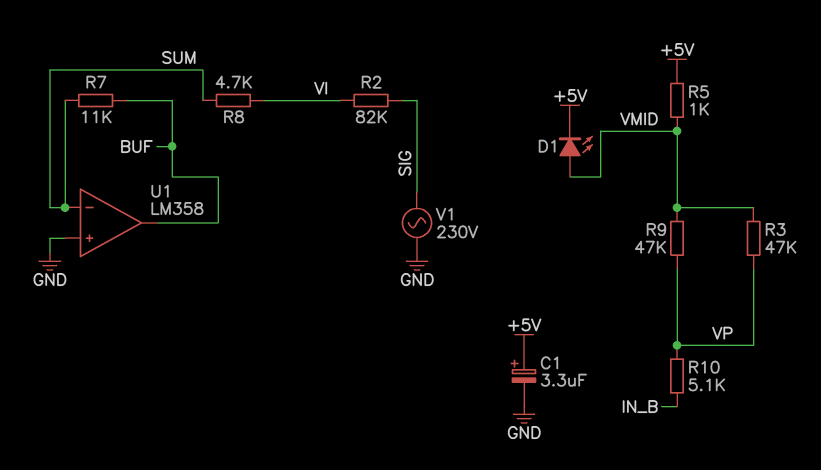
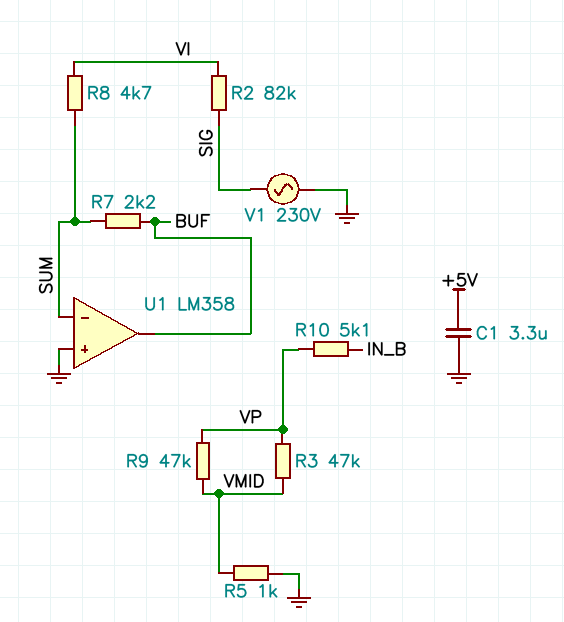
C1: 3.3uF (plus +5V, minus GND) -> 3.3uF (+5V, GND)
D1: LED (A VMID, K +5V) -> none
R5: 1k (+5V, VMID) -> 1k (GND, VMID)
R7: 11k (BUF, SUM) -> 2.2k (BUF, SUM)

